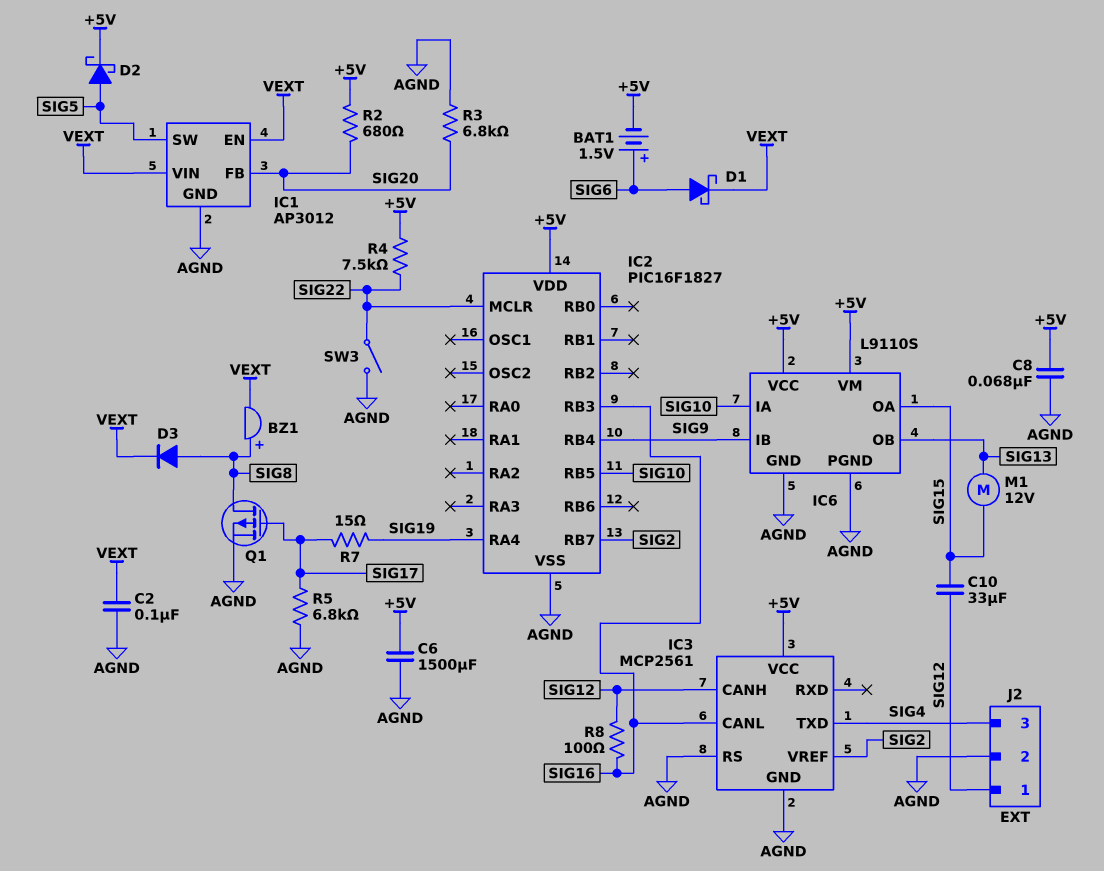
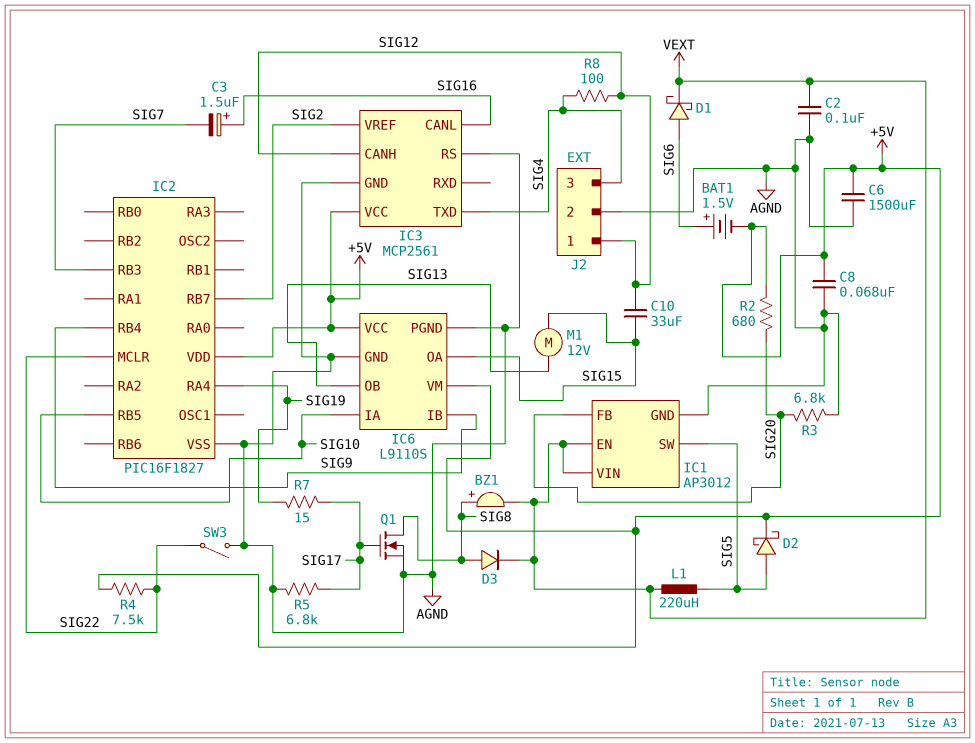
C3: none -> 1.5uF (plus SIG16, minus SIG7)
IC2 pin RB3: SIG16 -> SIG7
L1: none -> 220uH (SIG5, VEXT)
Q1: PMOS (G SIG17, D SIG8, S AGND) -> NMOS (G SIG17, D SIG8, S AGND)
R8: 100 (SIG12, SIG16) -> 100 (SIG4, SIG12)

